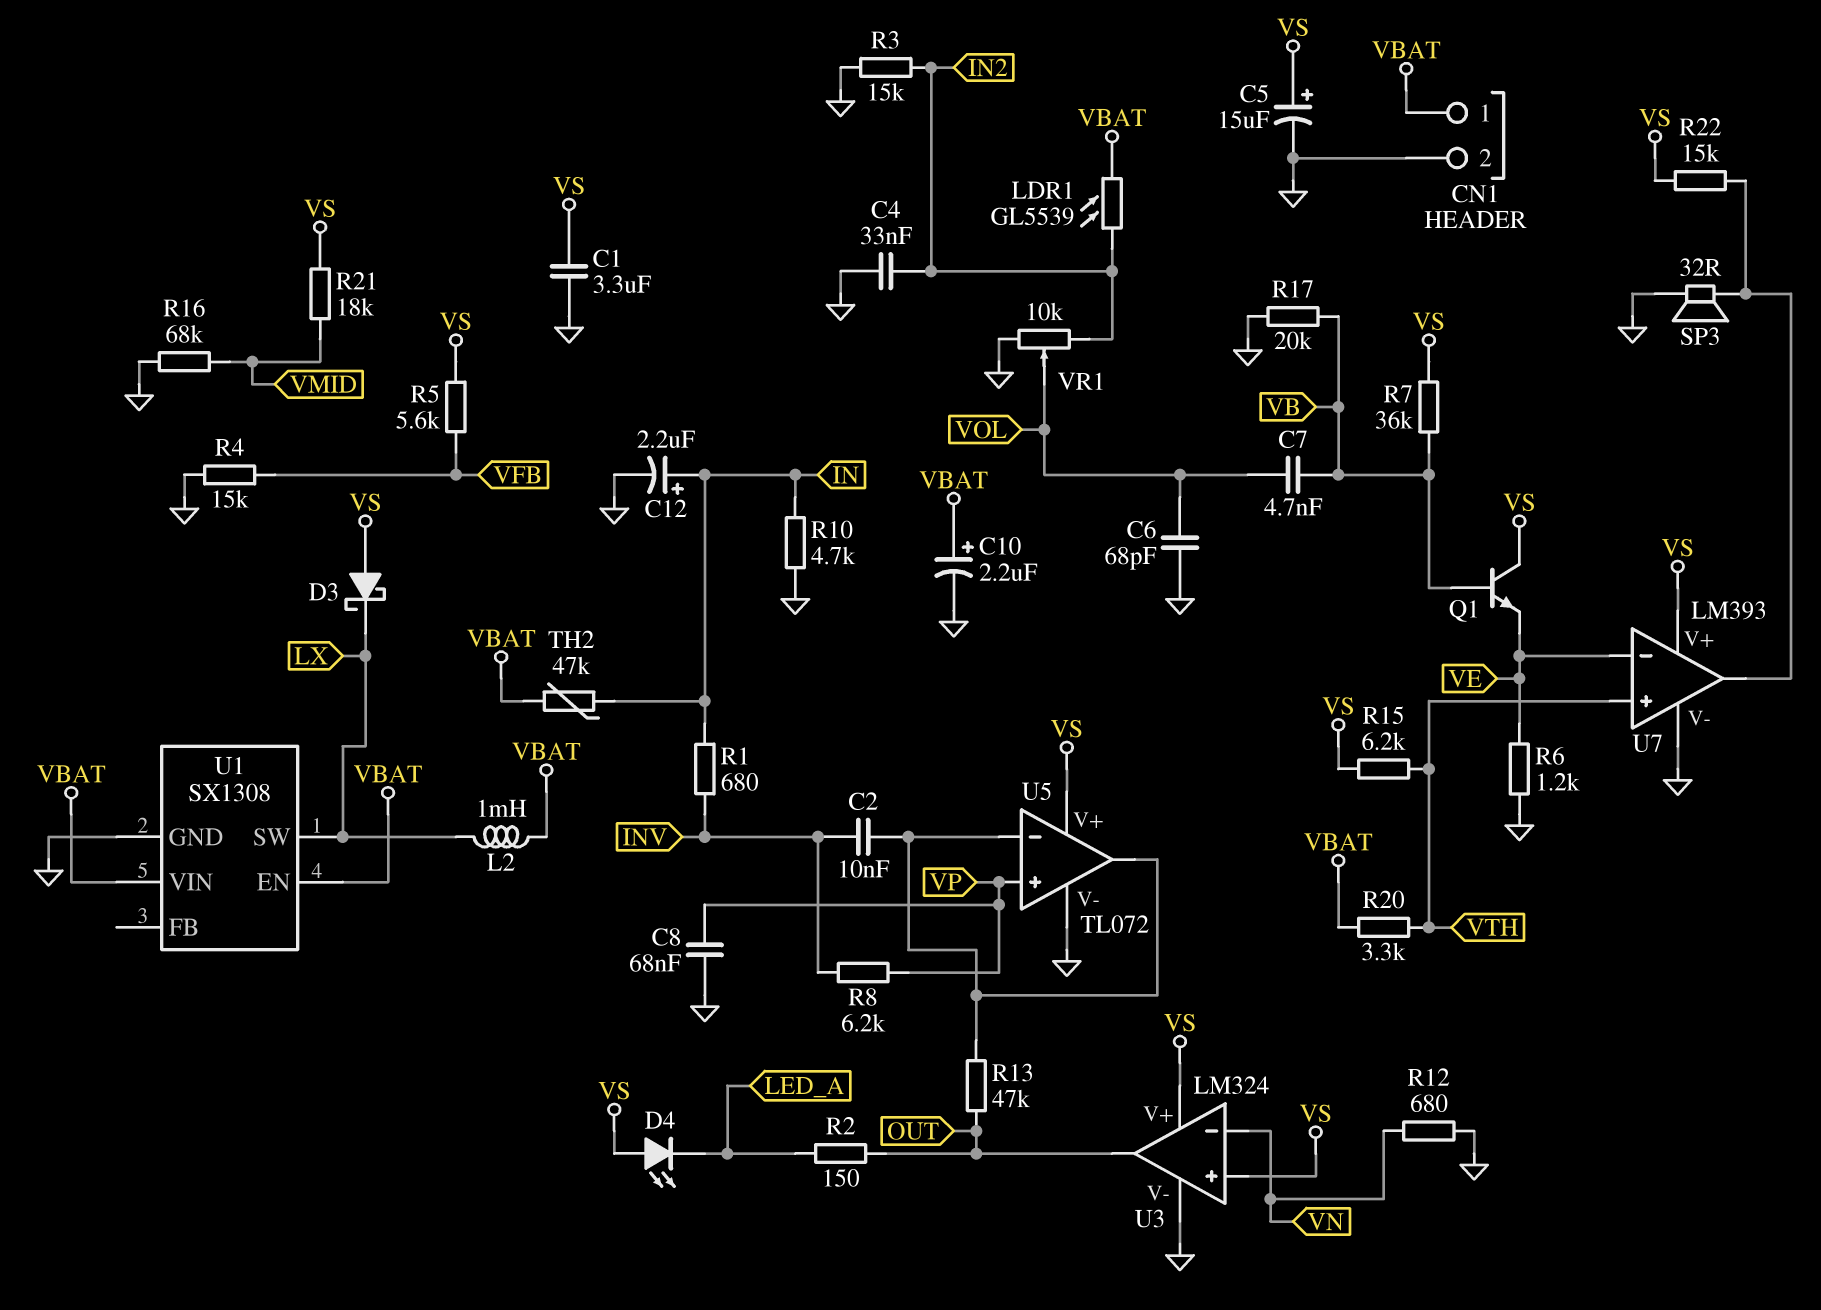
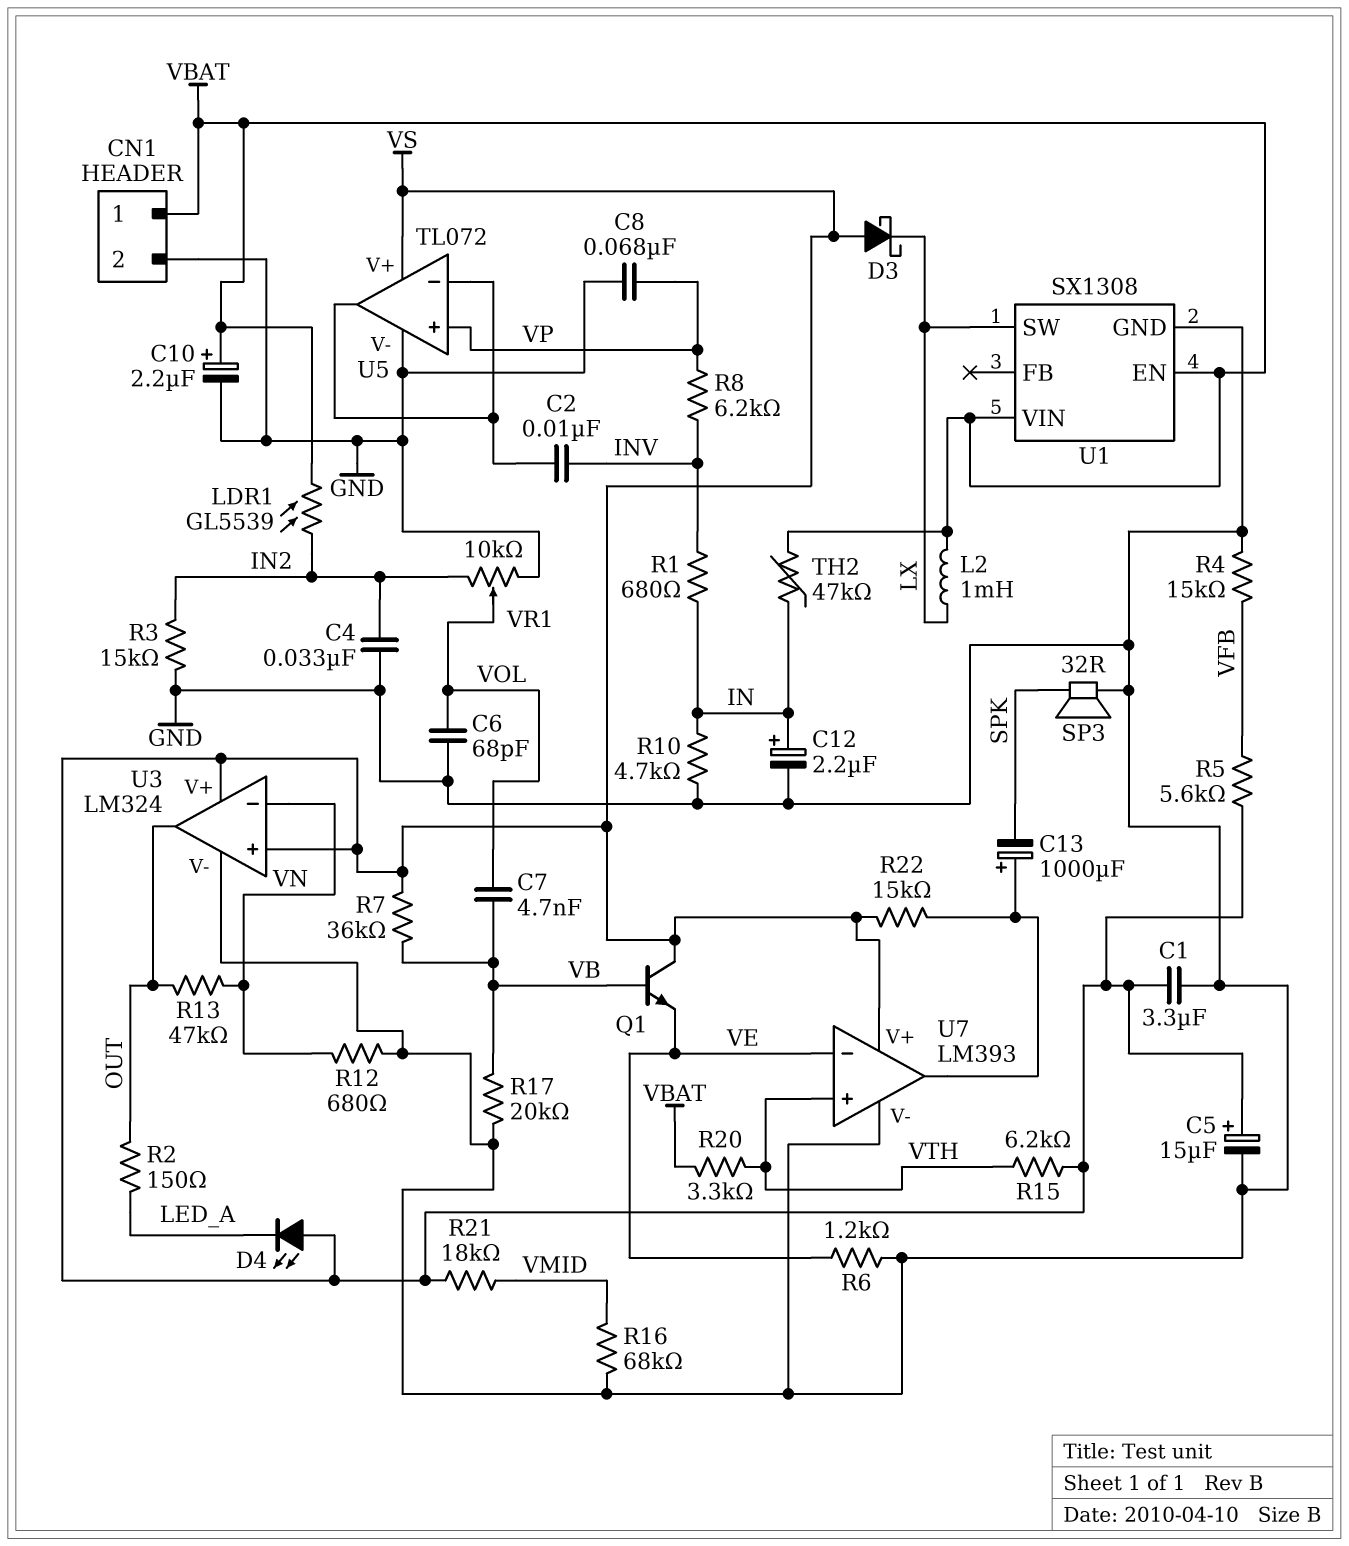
C13: none -> 1000uF (plus U7/out, minus SPK)
R13: 47k (OUT, U5/in-) -> 47k (OUT, VN)
SP3: speaker 32R (GND, U7/out) -> speaker 32R (GND, SPK)

